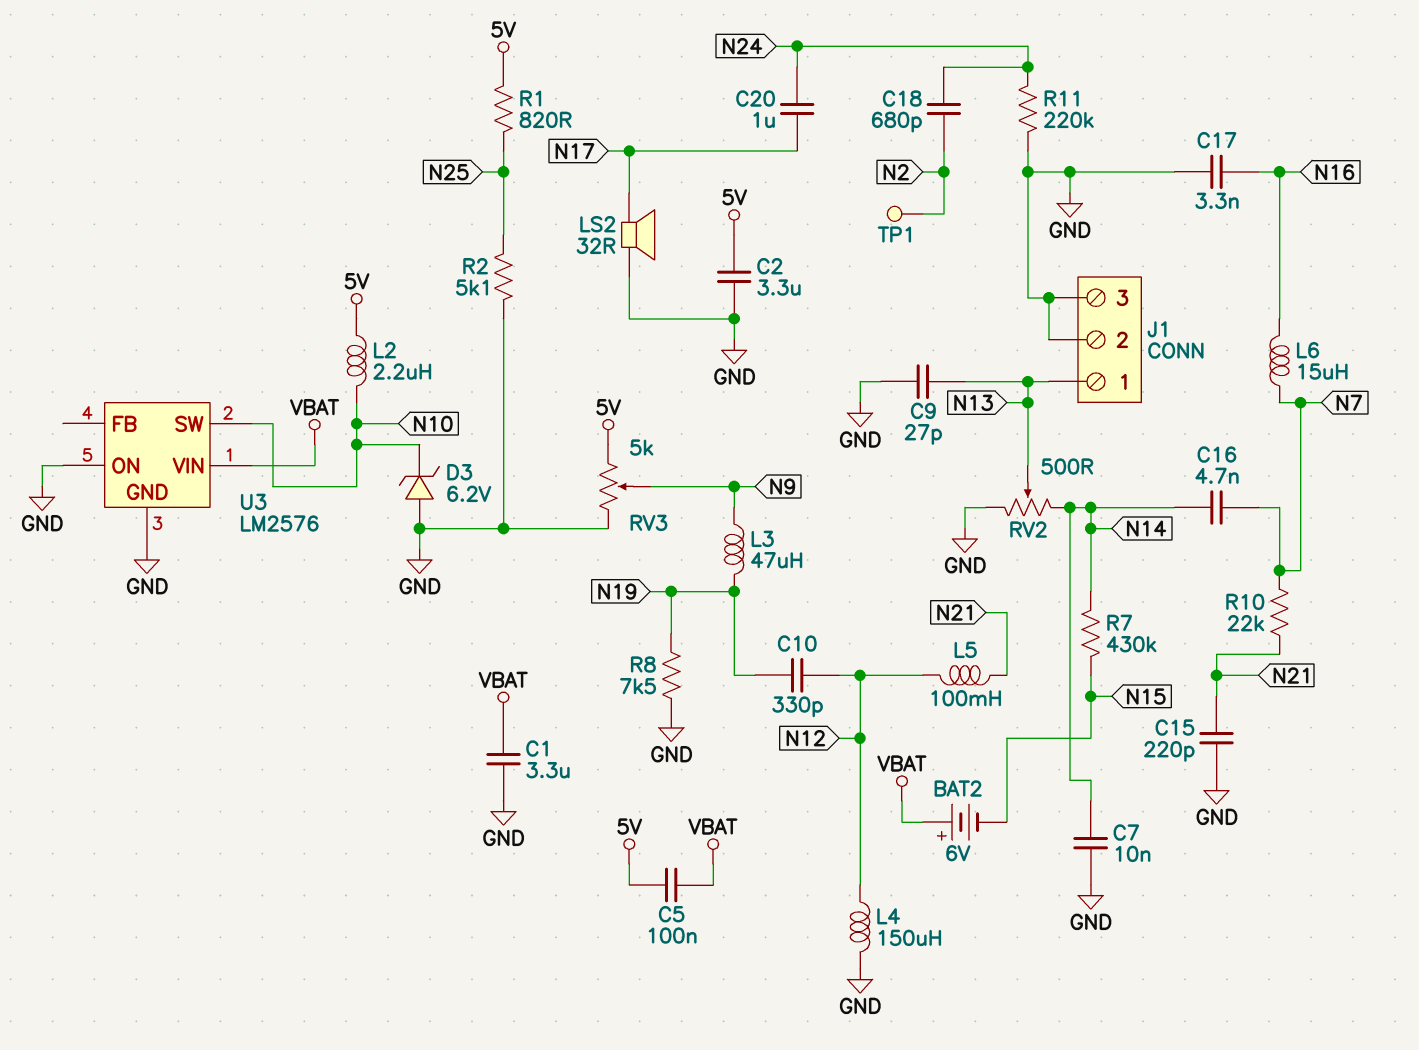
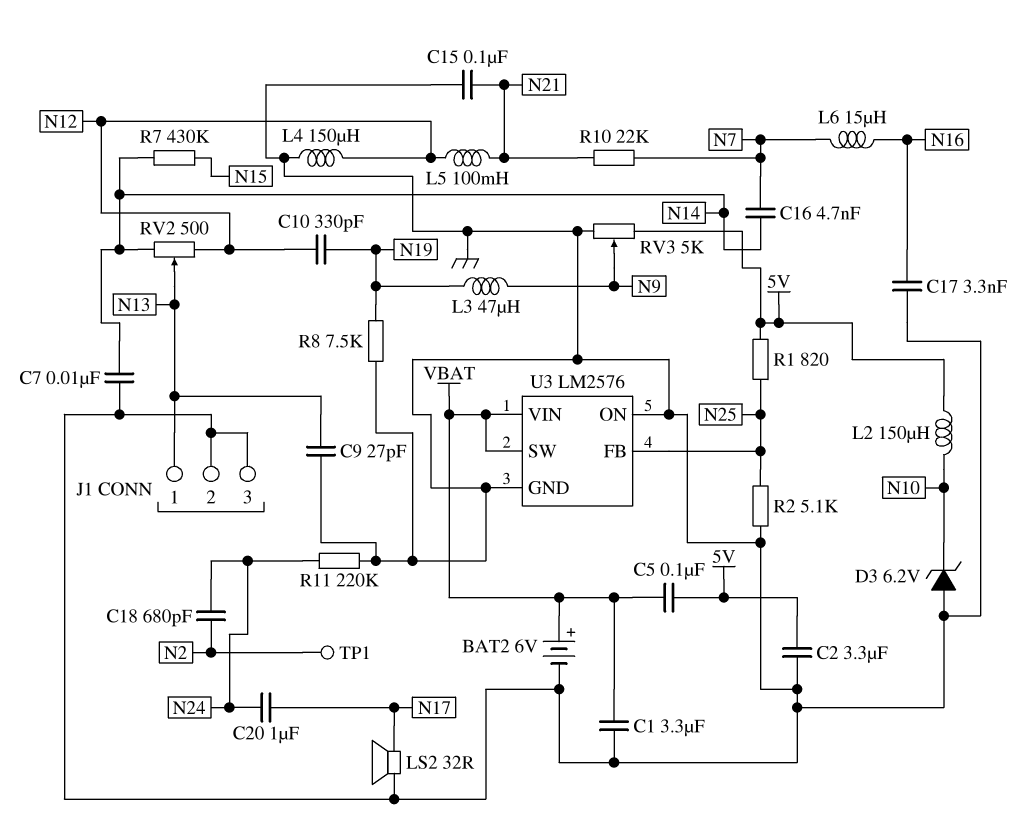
BAT2: 6V (plus VBAT, minus N15) -> 6V (plus VBAT, minus GND)
C15: 220pF (GND, N21) -> 100nF (GND, N21)
L2: 2.2uH (5V, N10) -> 150uH (5V, N10)
RV2: 500 (GND, N14, wiper N13) -> 500 (N12, N14, wiper N13)
U3 pin FB: none -> N25
U3 pin SW: N10 -> VBAT

